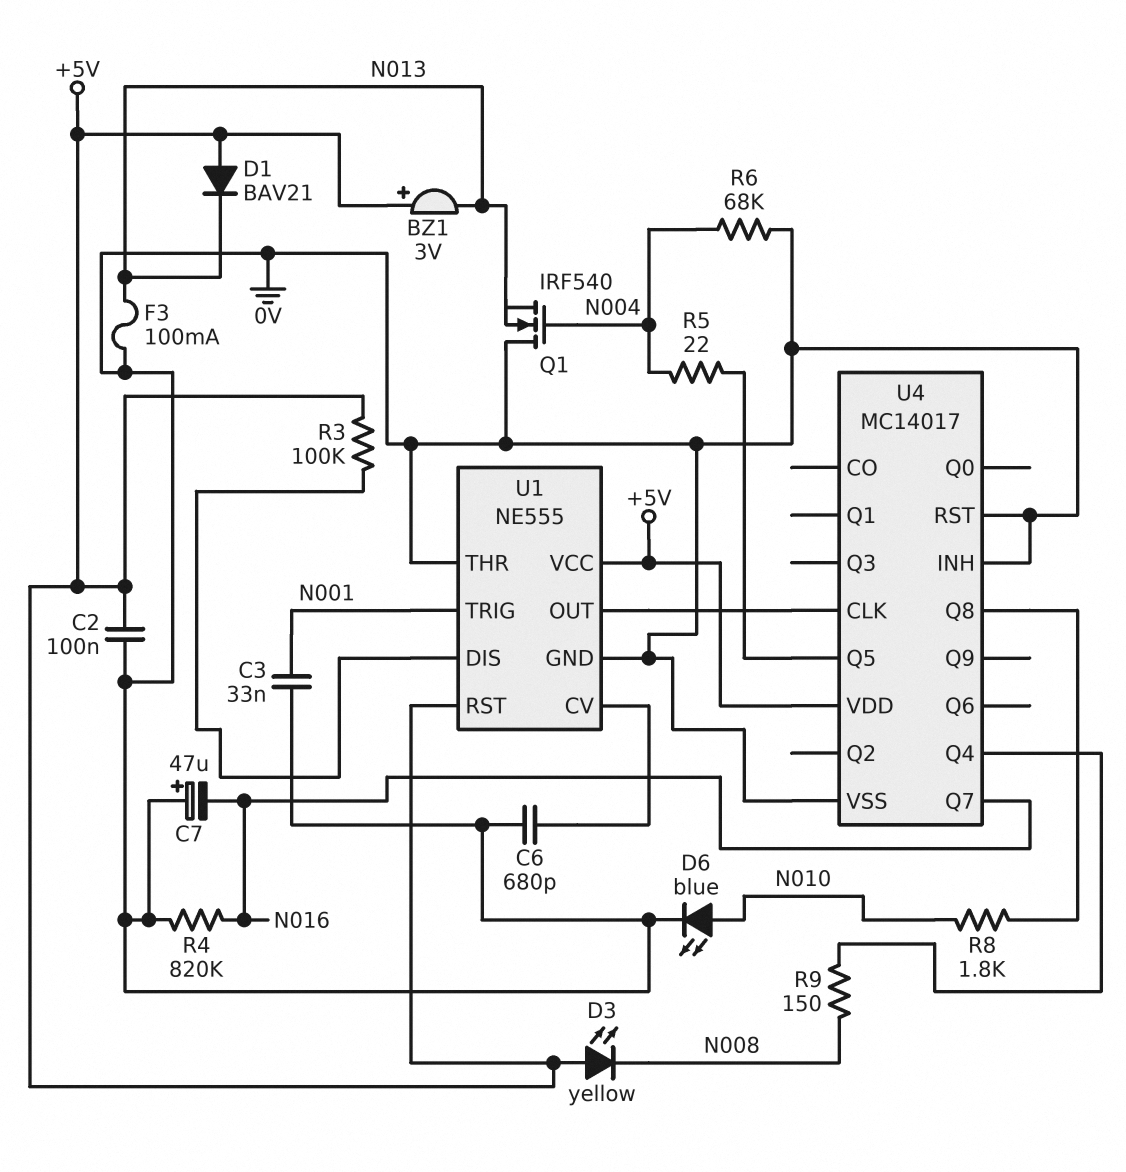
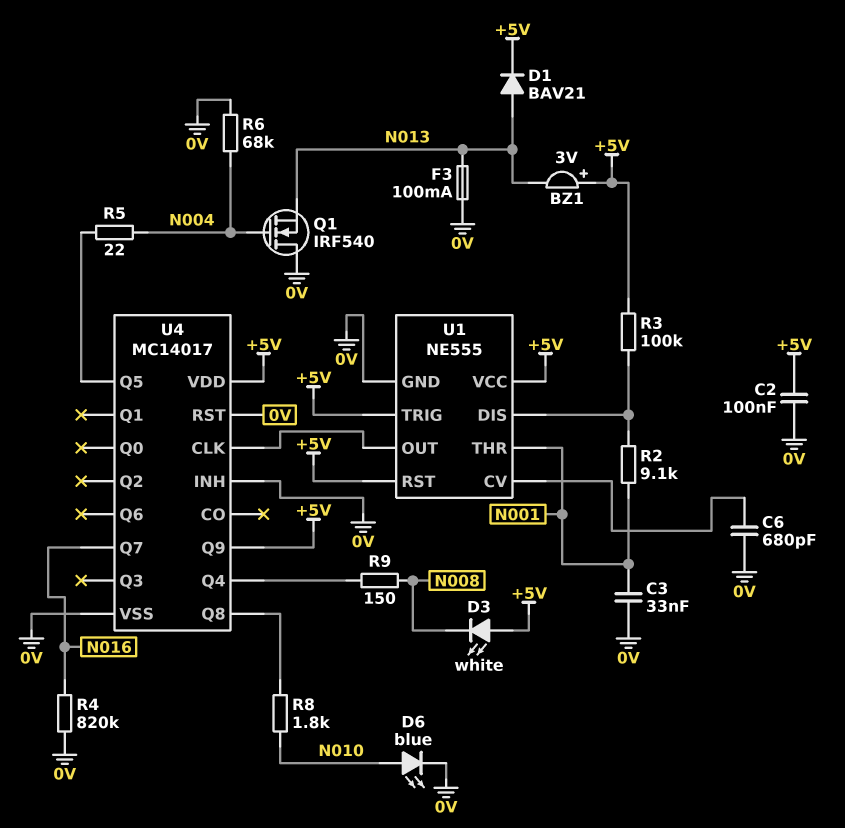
C7: 47uF (plus 0V, minus N016) -> none
D1: diode BAV21 (A +5V, K N013) -> diode BAV21 (A N013, K +5V)
D3: LED yellow (A +5V, K N008) -> LED white (A +5V, K N008)
R2: none -> 9.1k (N001, U1/DIS)
U1 pin THR: 0V -> N001
U1 pin TRIG: N001 -> +5V
U4 pin Q9: none -> +5V

